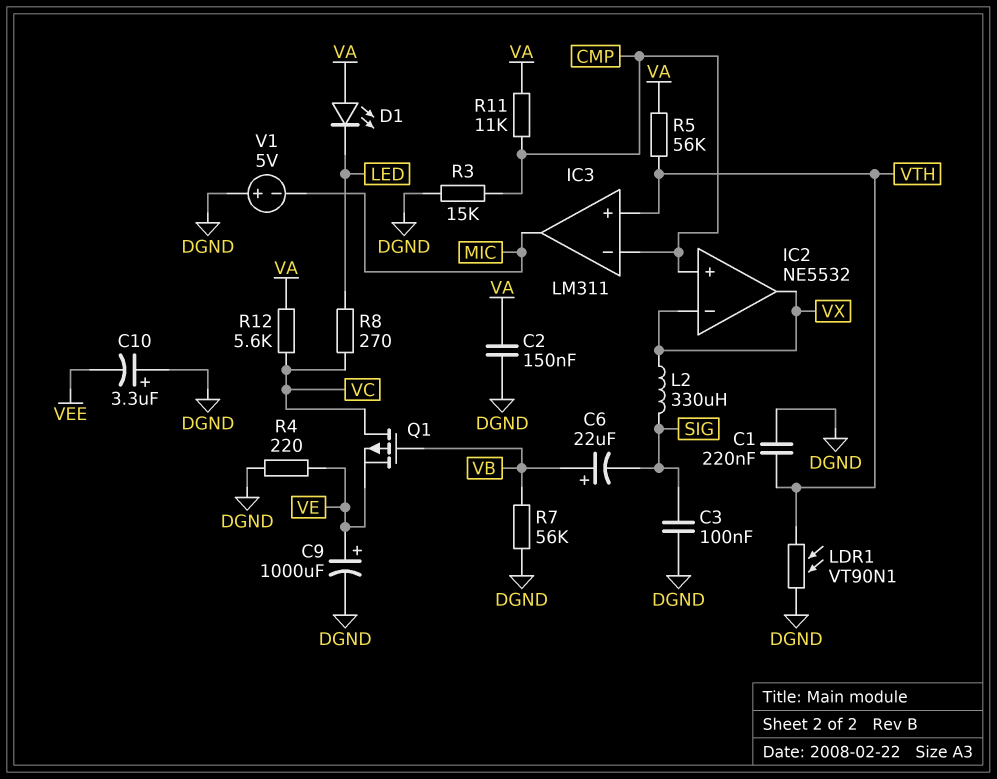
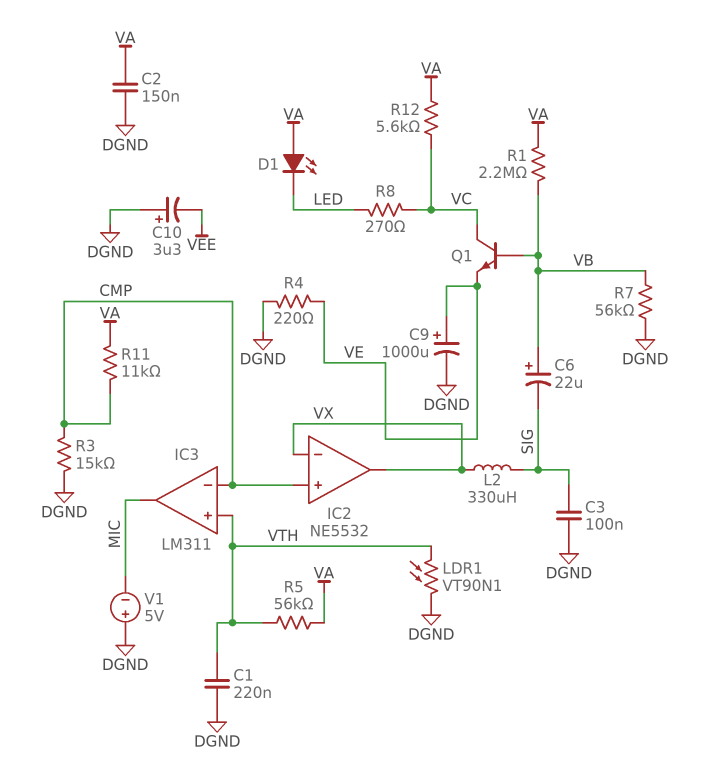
Q1: PMOS (G VB, D VC, S VE) -> NPN (B VB, C VC, E VE)
R1: none -> 2.2M (VA, VB)

